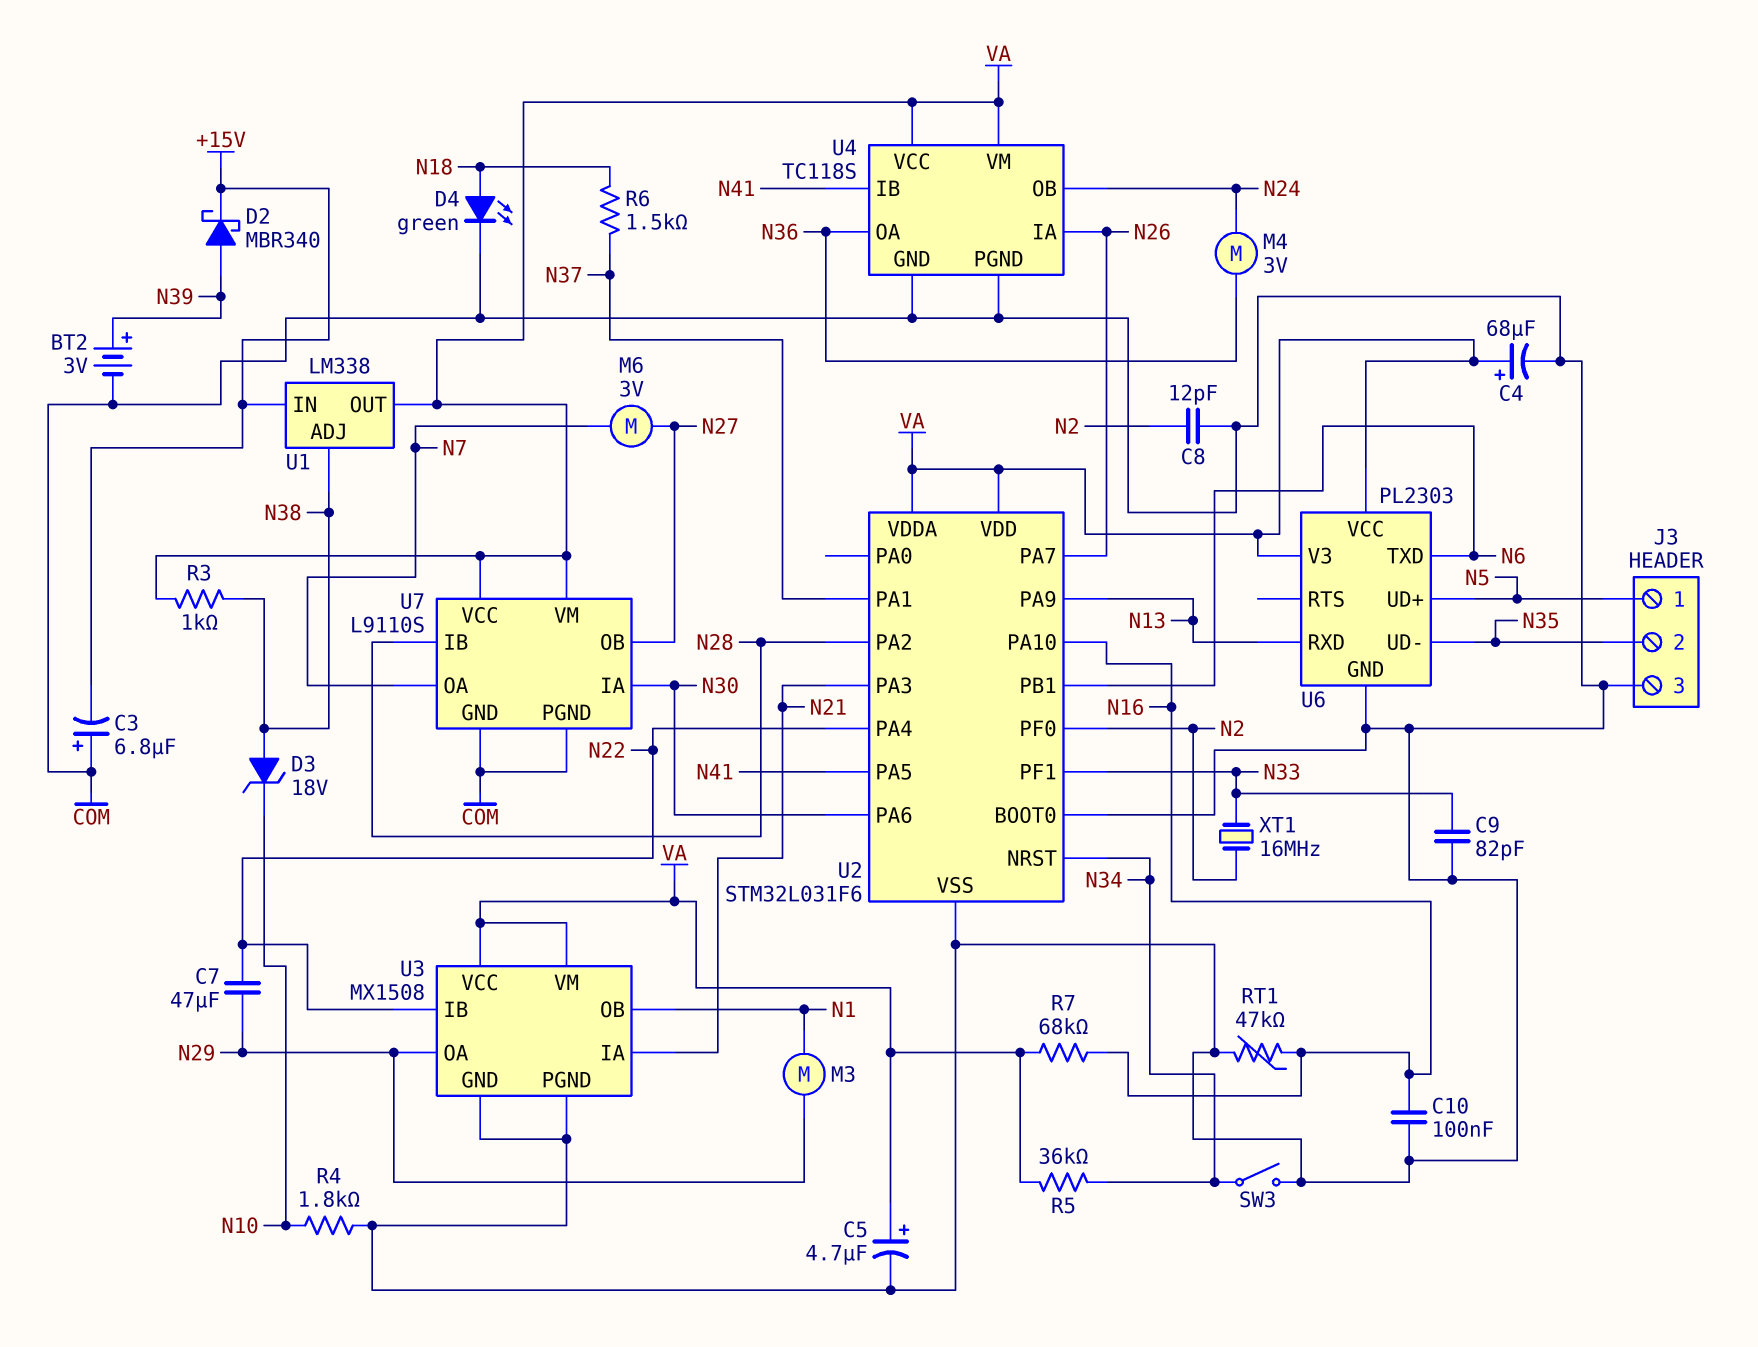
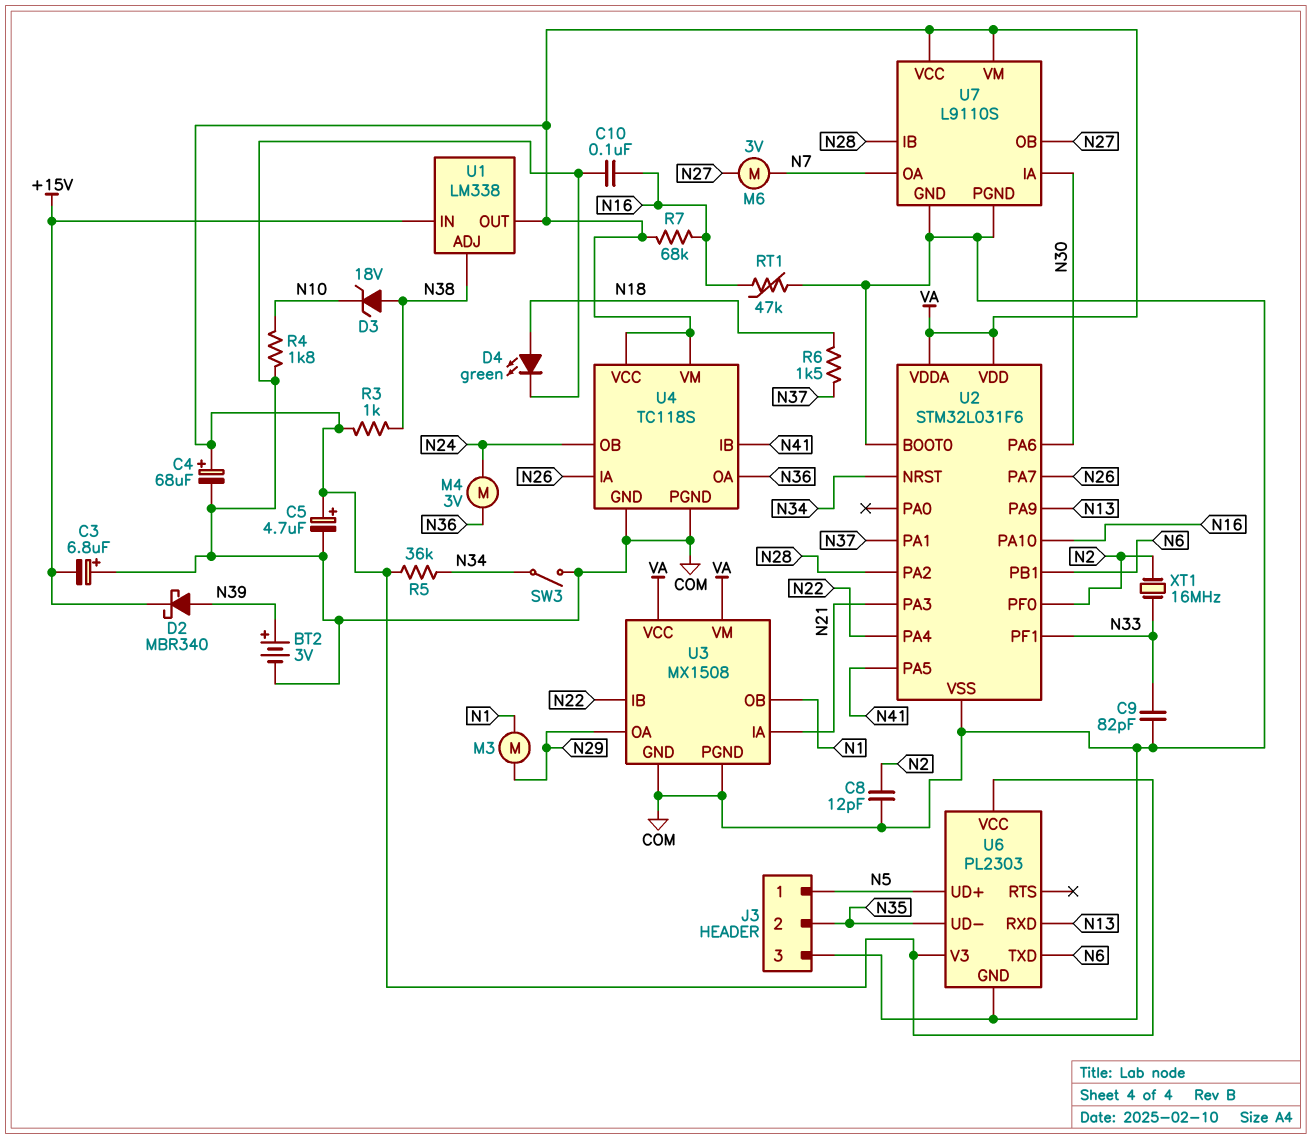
C7: 47uF (N22, N29) -> none

